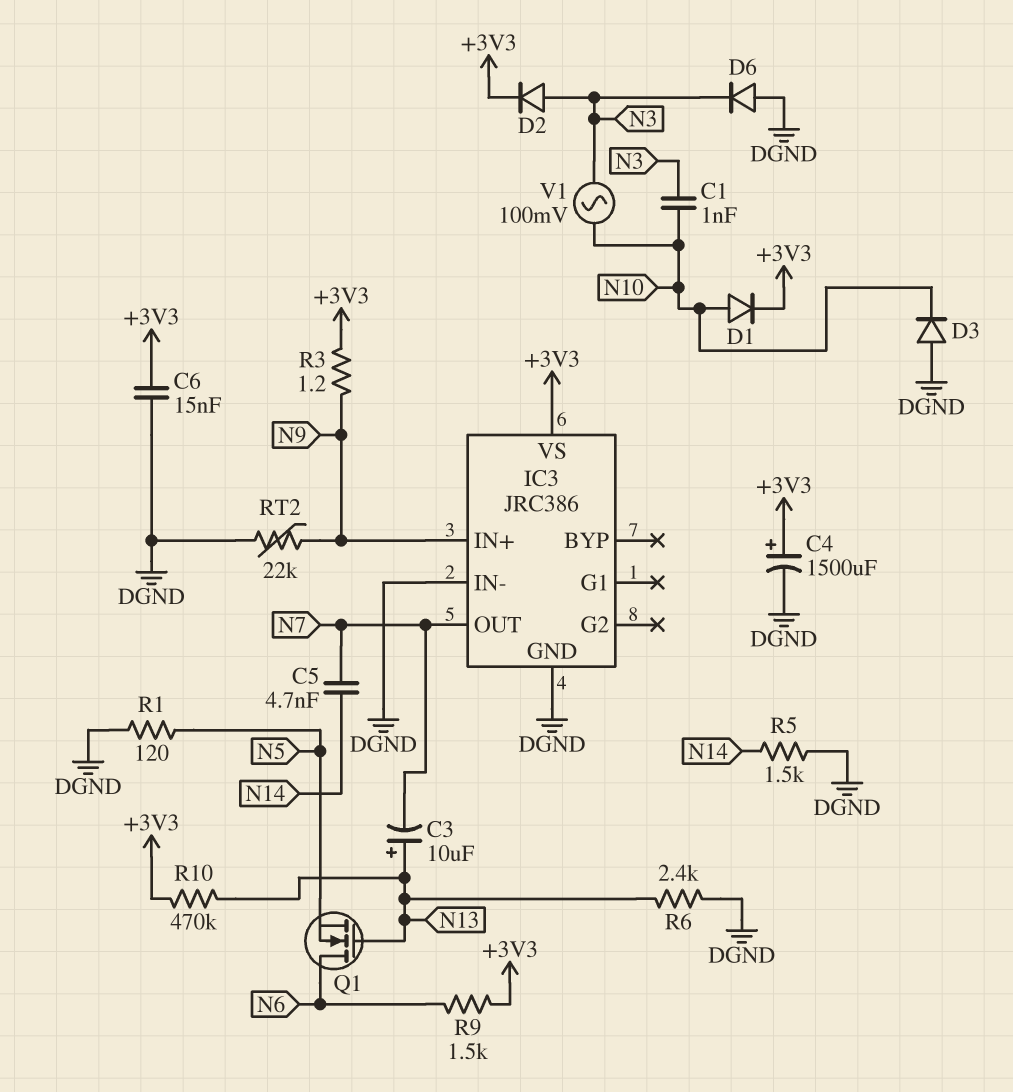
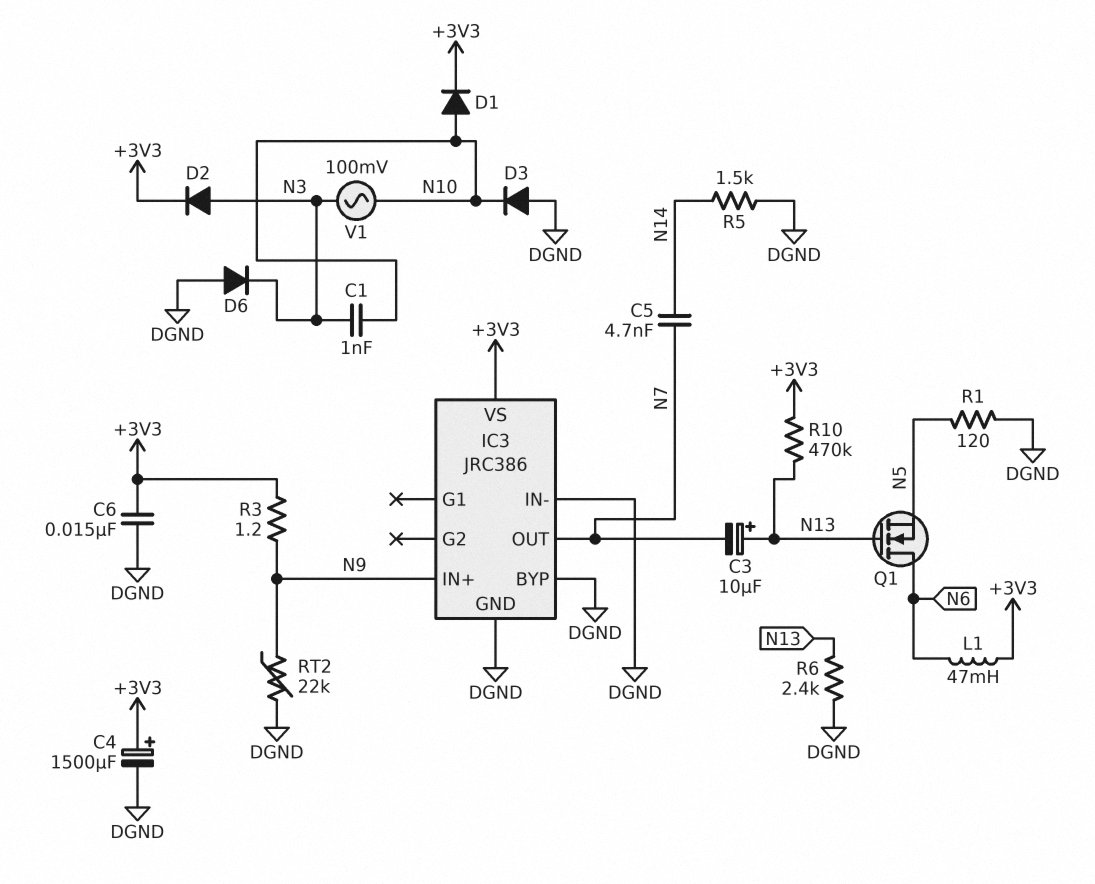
IC3 pin BYP: none -> DGND
L1: none -> 47mH (+3V3, N6)
R9: 1.5k (+3V3, N6) -> none

